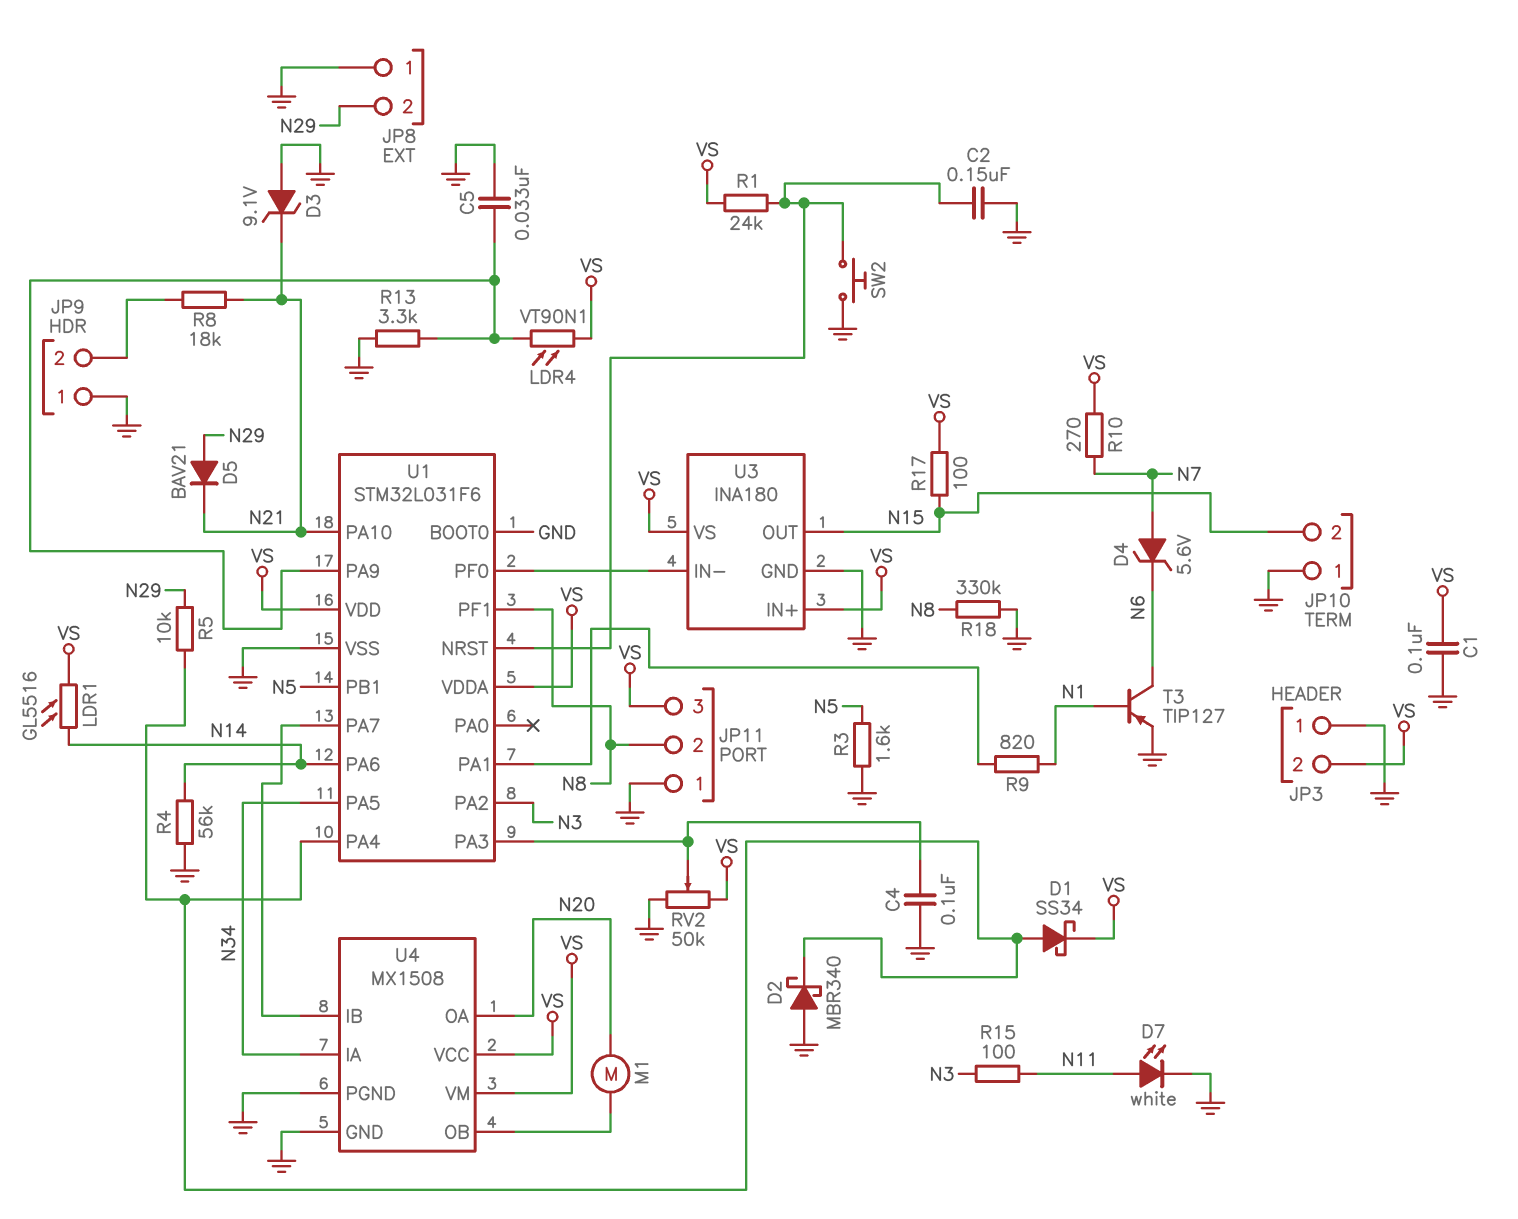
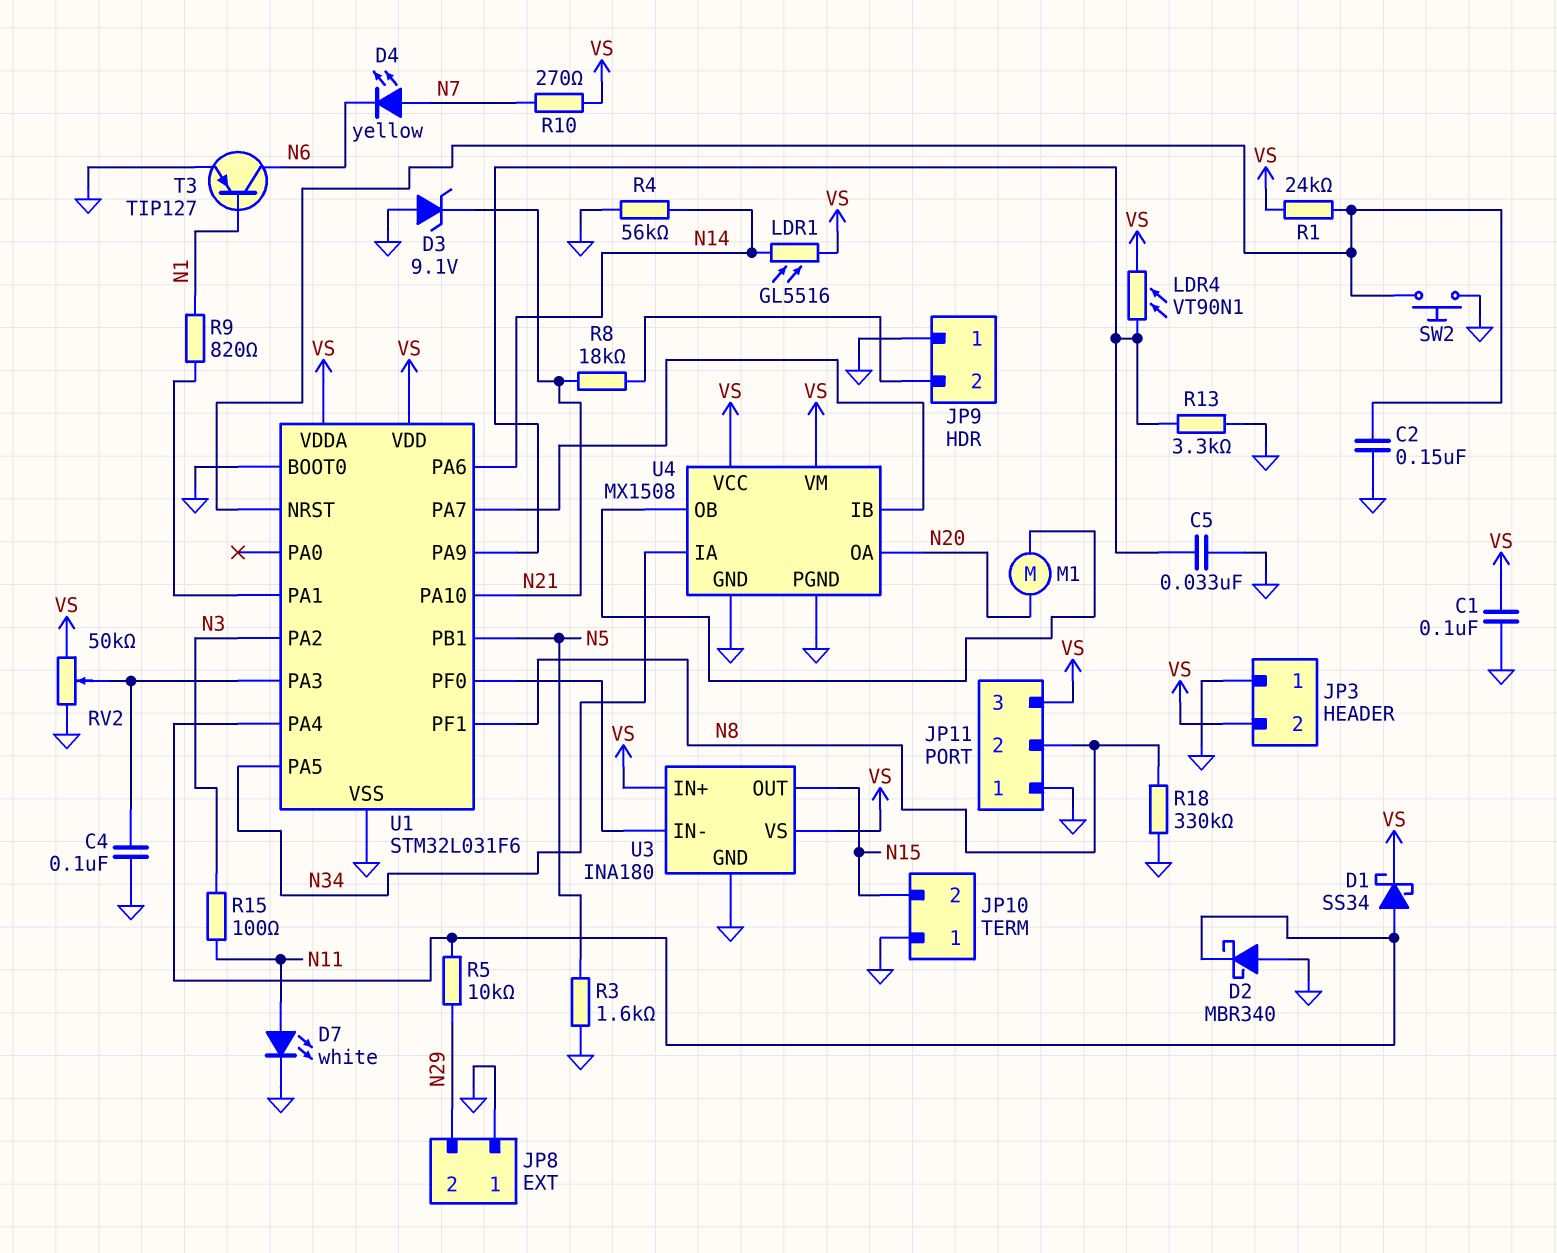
D4: zener 5.6V (A N7, K N6) -> LED yellow (A N7, K N6)
D5: diode BAV21 (A N29, K N21) -> none
R17: 100 (N15, VS) -> none

